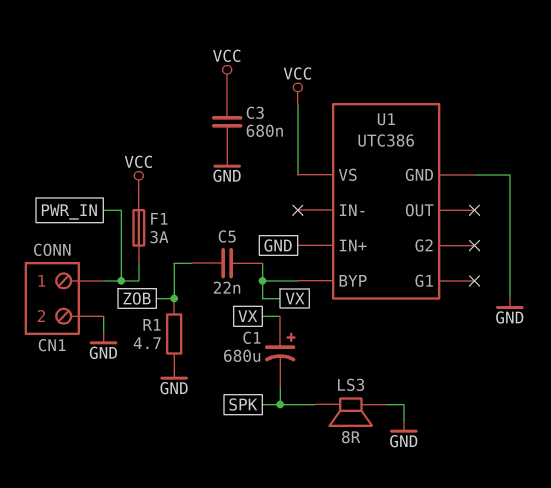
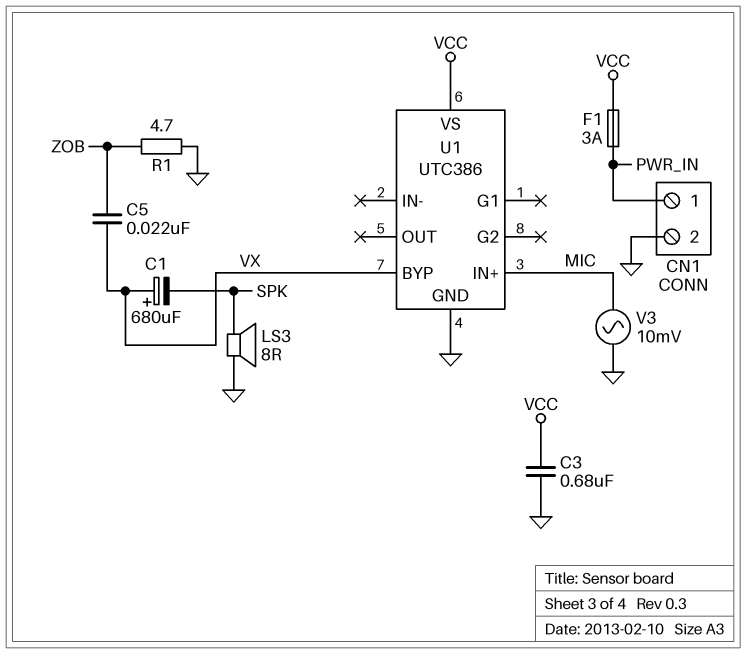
U1 pin IN+: GND -> MIC
V3: none -> AC 10mV (GND, MIC)

